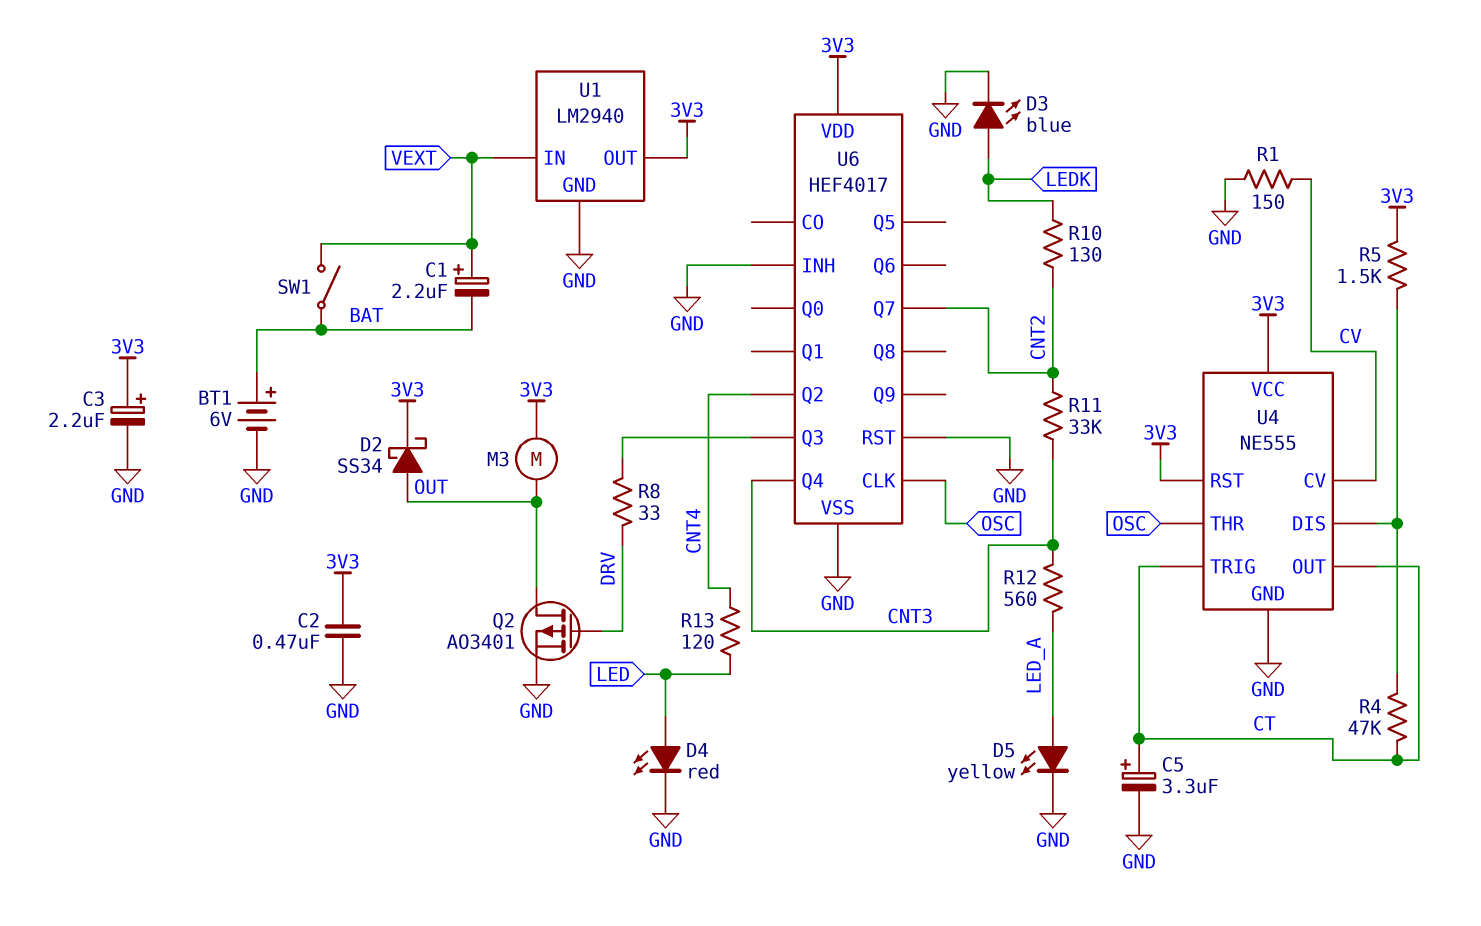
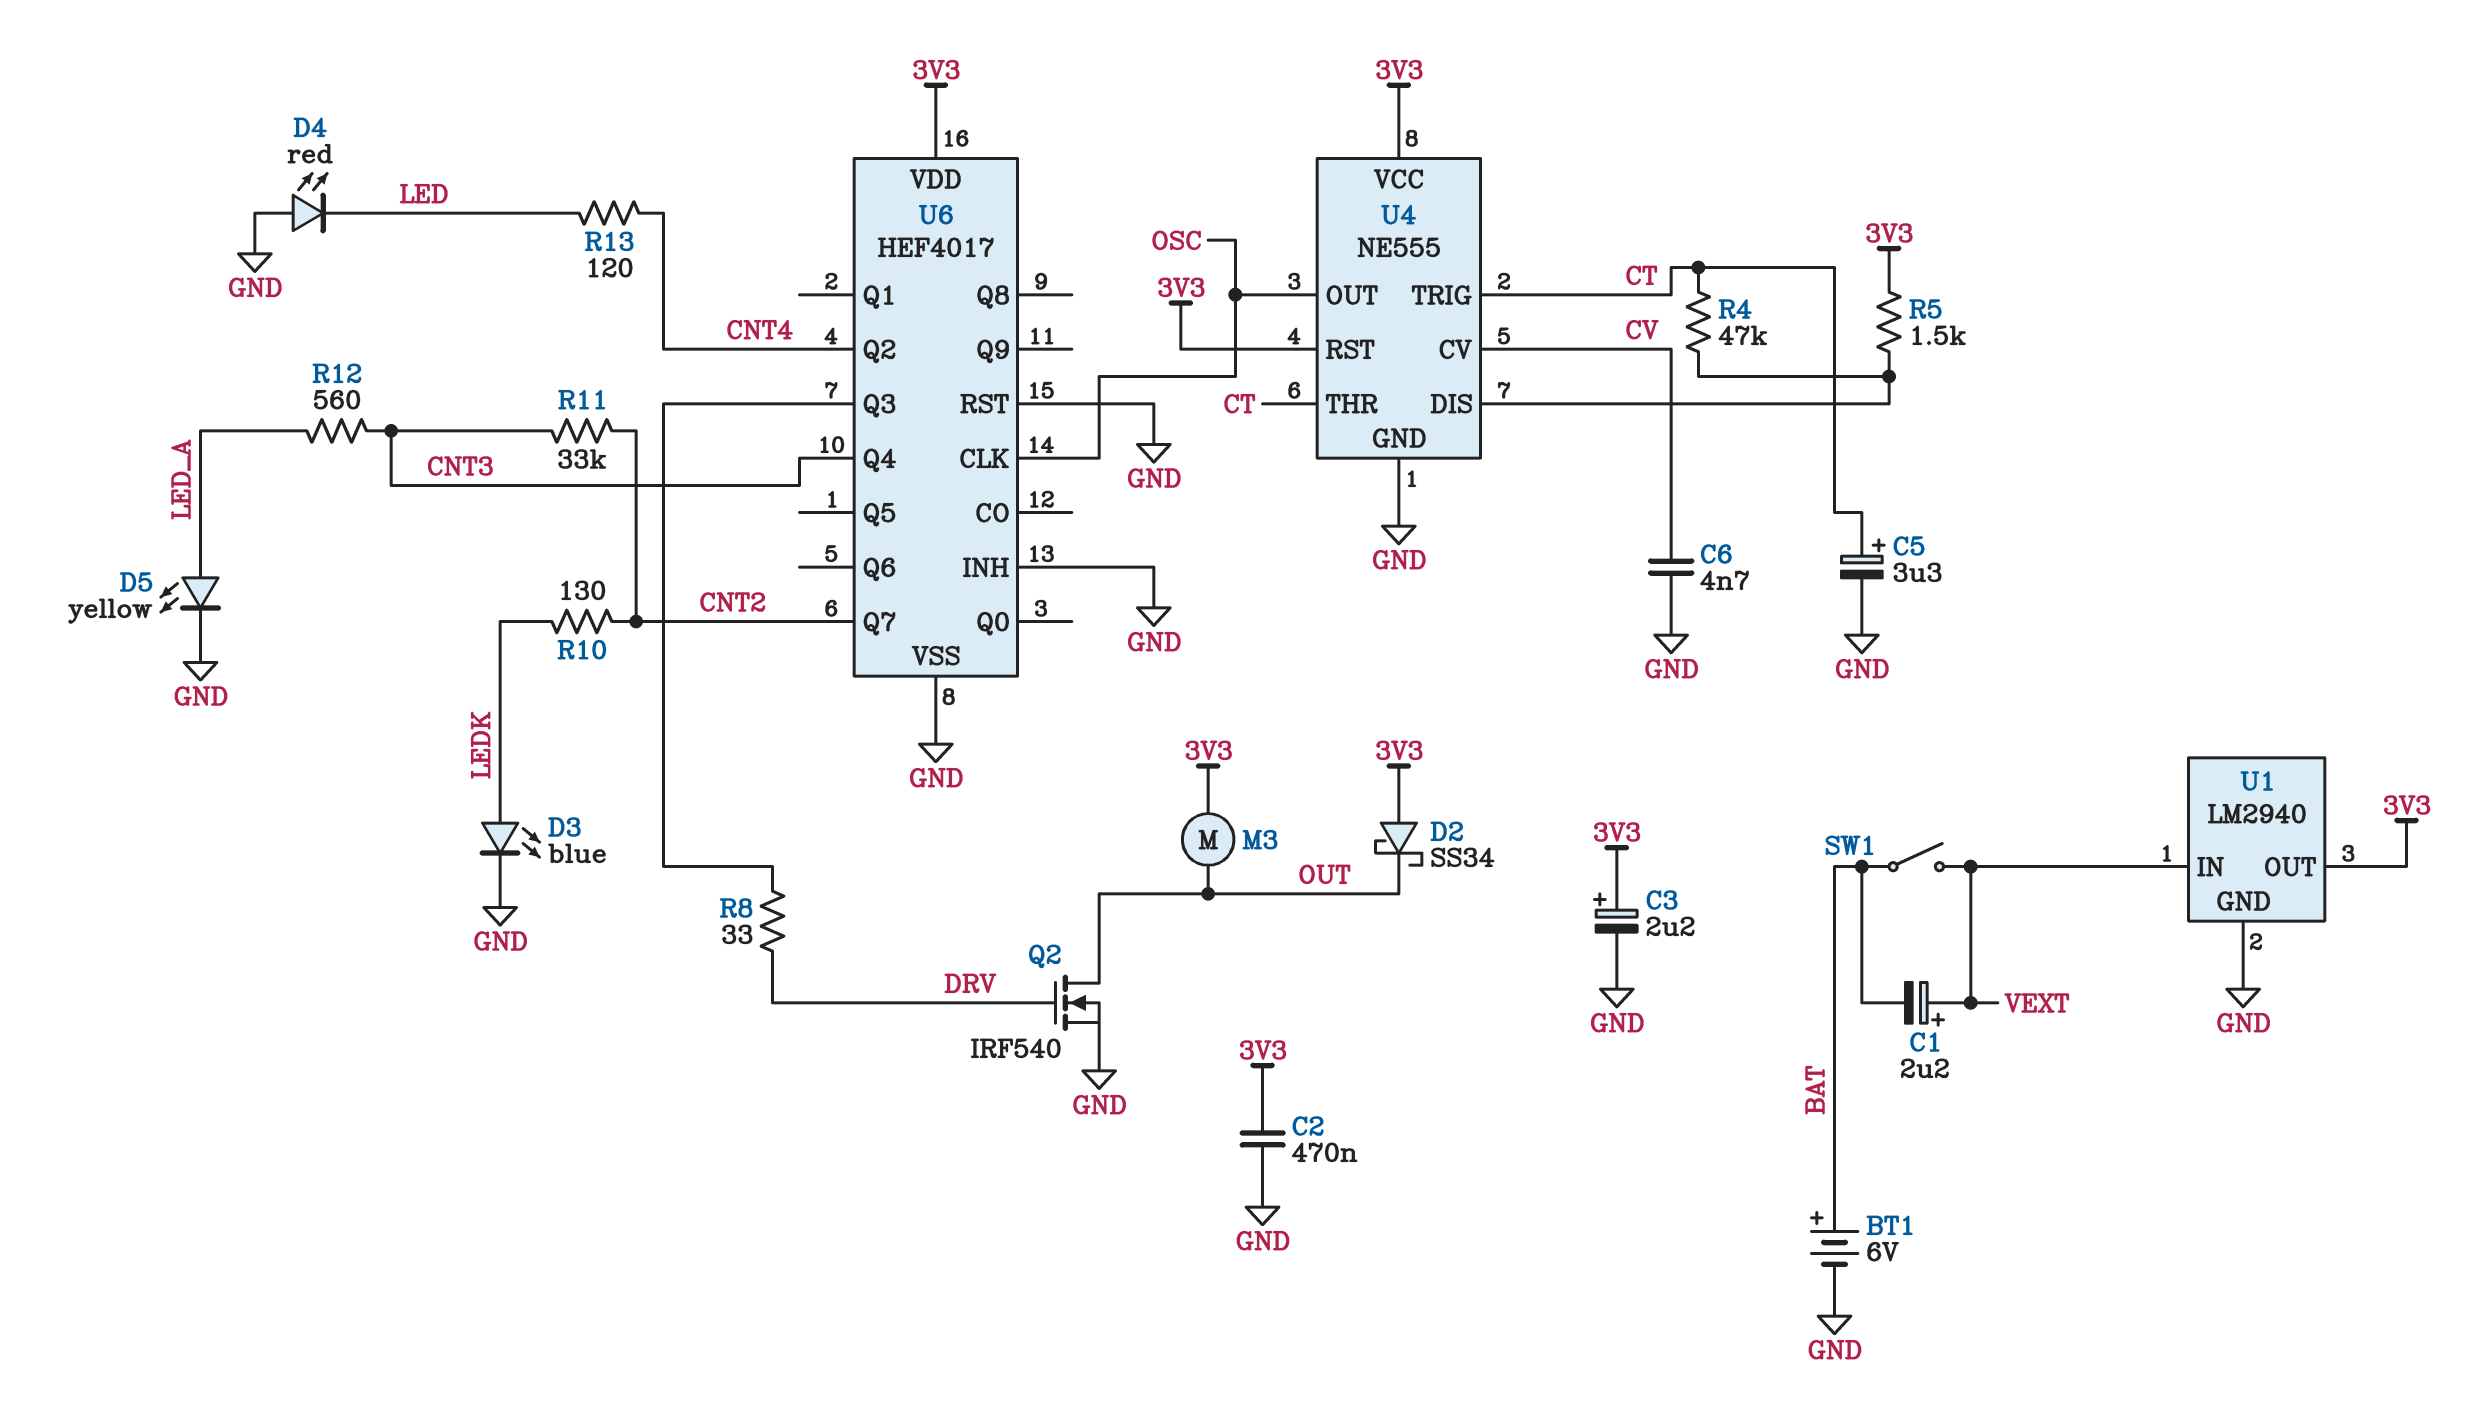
C6: none -> 4.7nF (CV, GND)
D2: schottky SS34 (A OUT, K 3V3) -> schottky SS34 (A 3V3, K OUT)
D4: LED red (A LED, K GND) -> LED red (A GND, K LED)
Q2: PMOS AO3401 (G DRV, D OUT, S GND) -> NMOS IRF540 (G DRV, D OUT, S GND)
R1: 150 (CV, GND) -> none
U4 pin OUT: CT -> OSC
U4 pin THR: OSC -> CT

